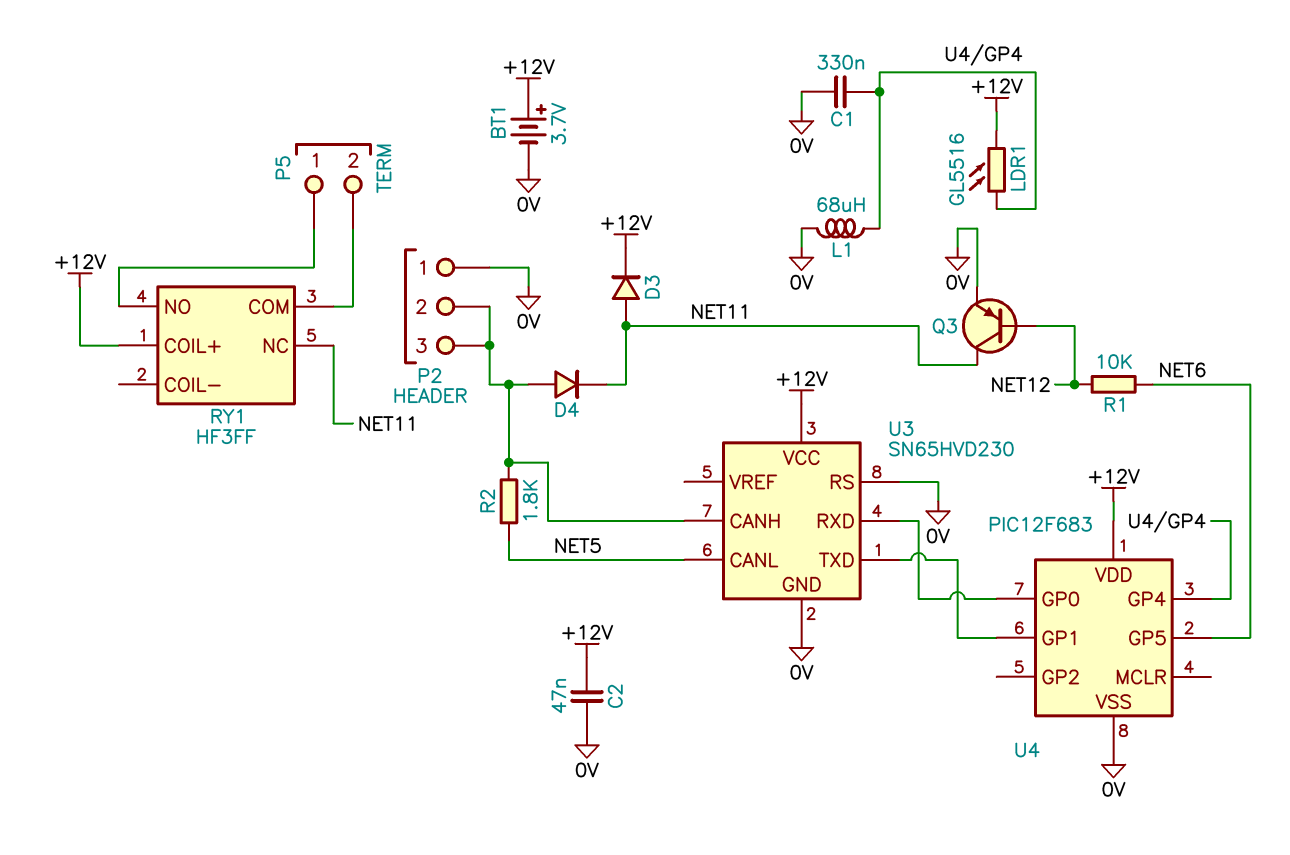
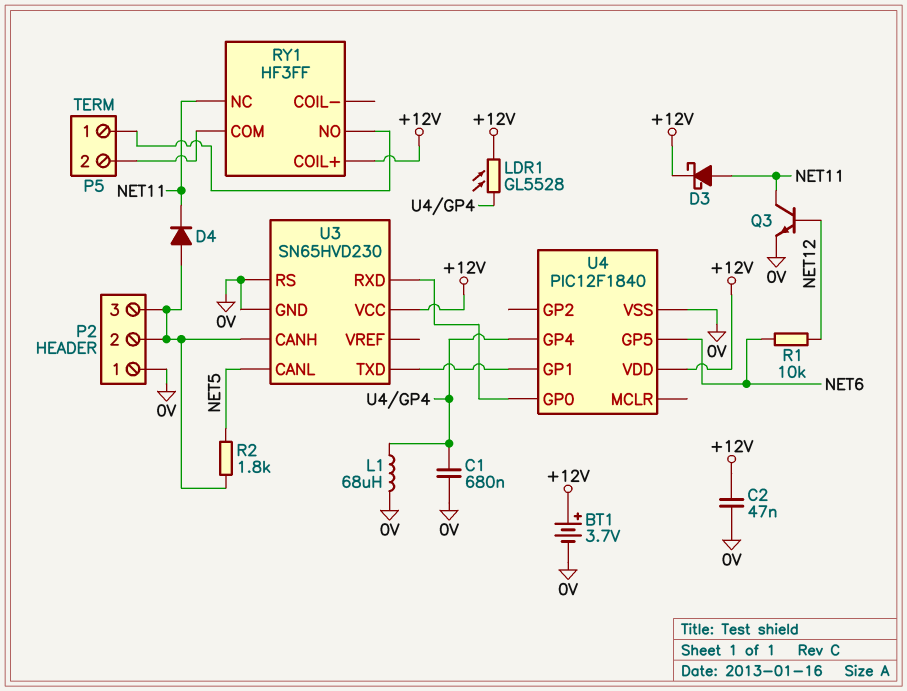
C1: 330nF (0V, U4/GP4) -> 680nF (0V, U4/GP4)
D3: diode (A NET11, K +12V) -> schottky (A NET11, K +12V)
LDR1: GL5516 (+12V, U4/GP4) -> GL5528 (+12V, U4/GP4)
Q3: PNP (B NET12, C NET11, E 0V) -> NPN (B NET12, C NET11, E 0V)
U4: PIC12F683 -> PIC12F1840

